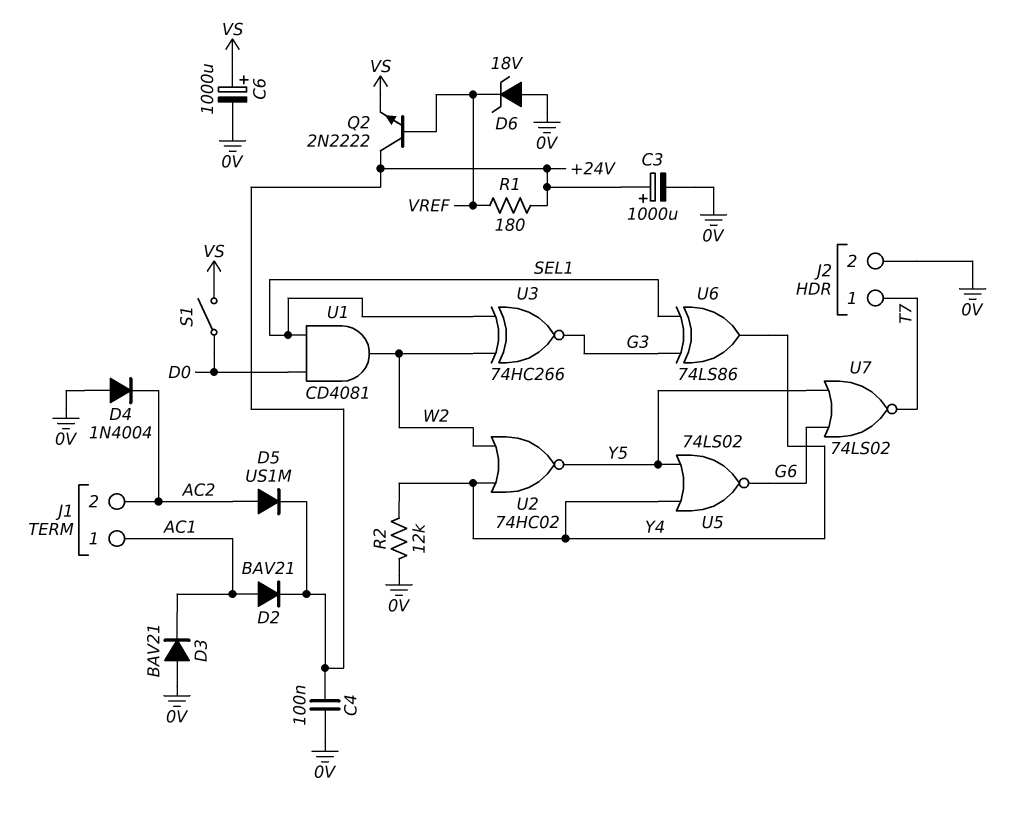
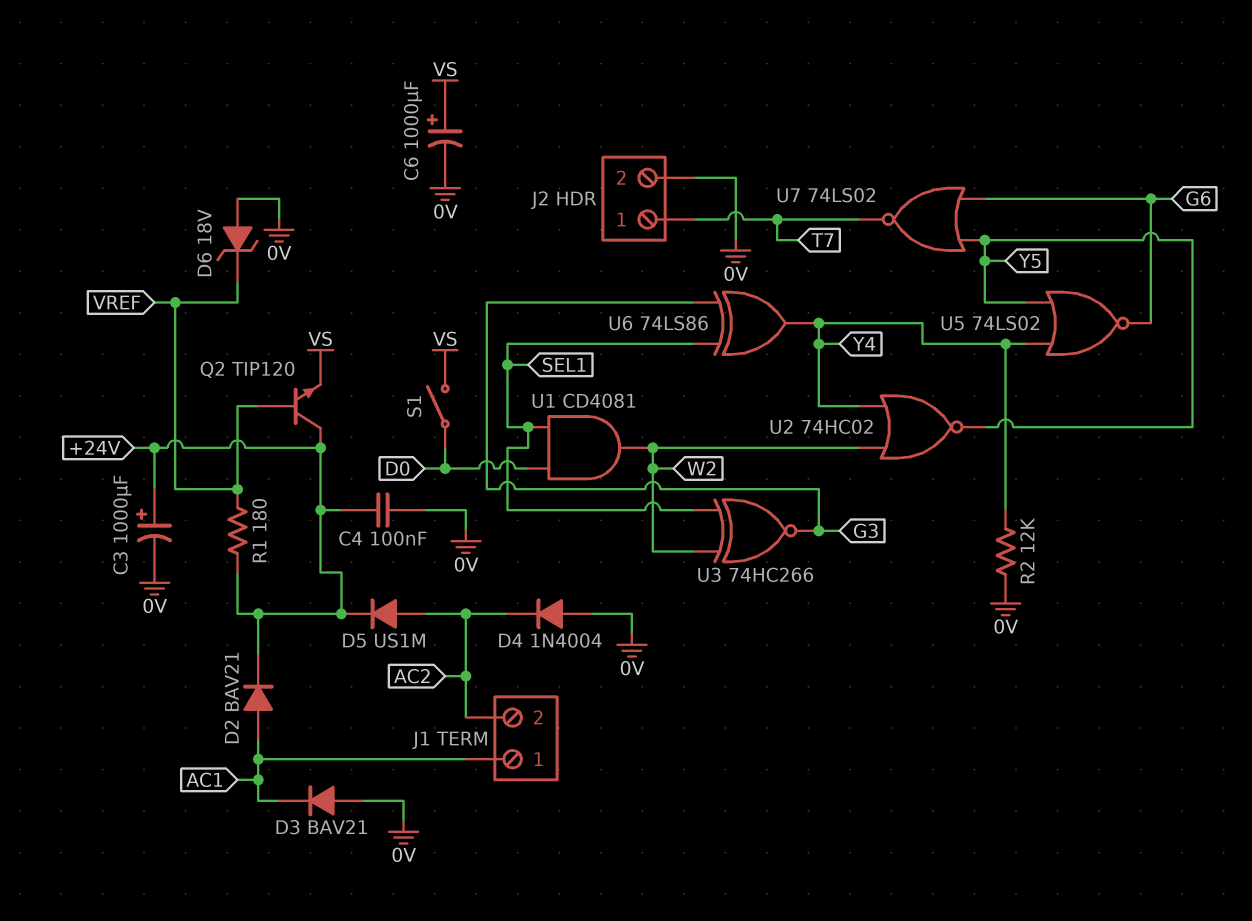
Q2: NPN 2N2222 (B VREF, C +24V, E VS) -> NPN TIP120 (B VREF, C +24V, E VS)

